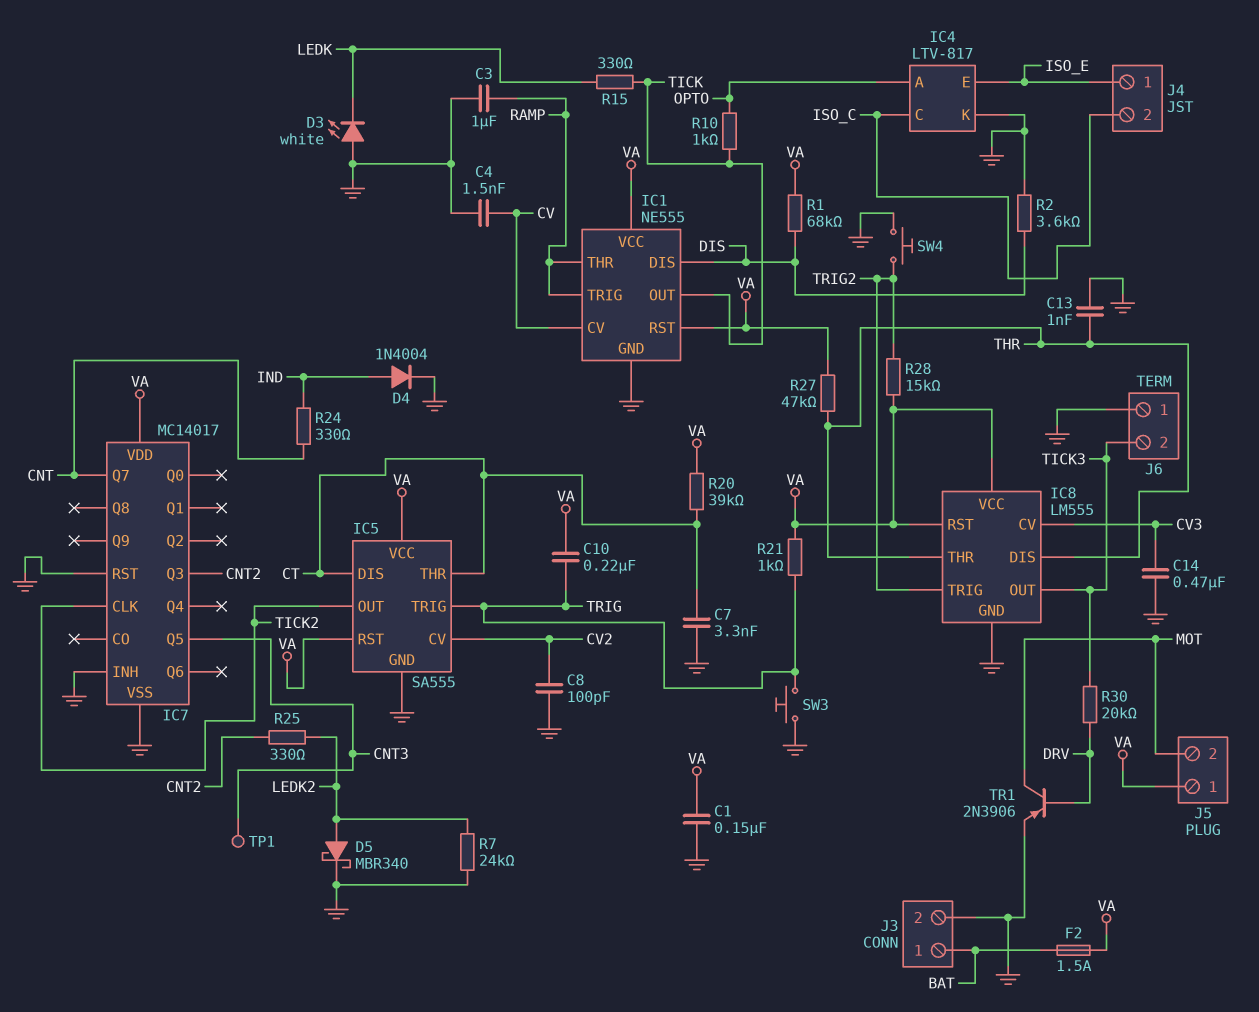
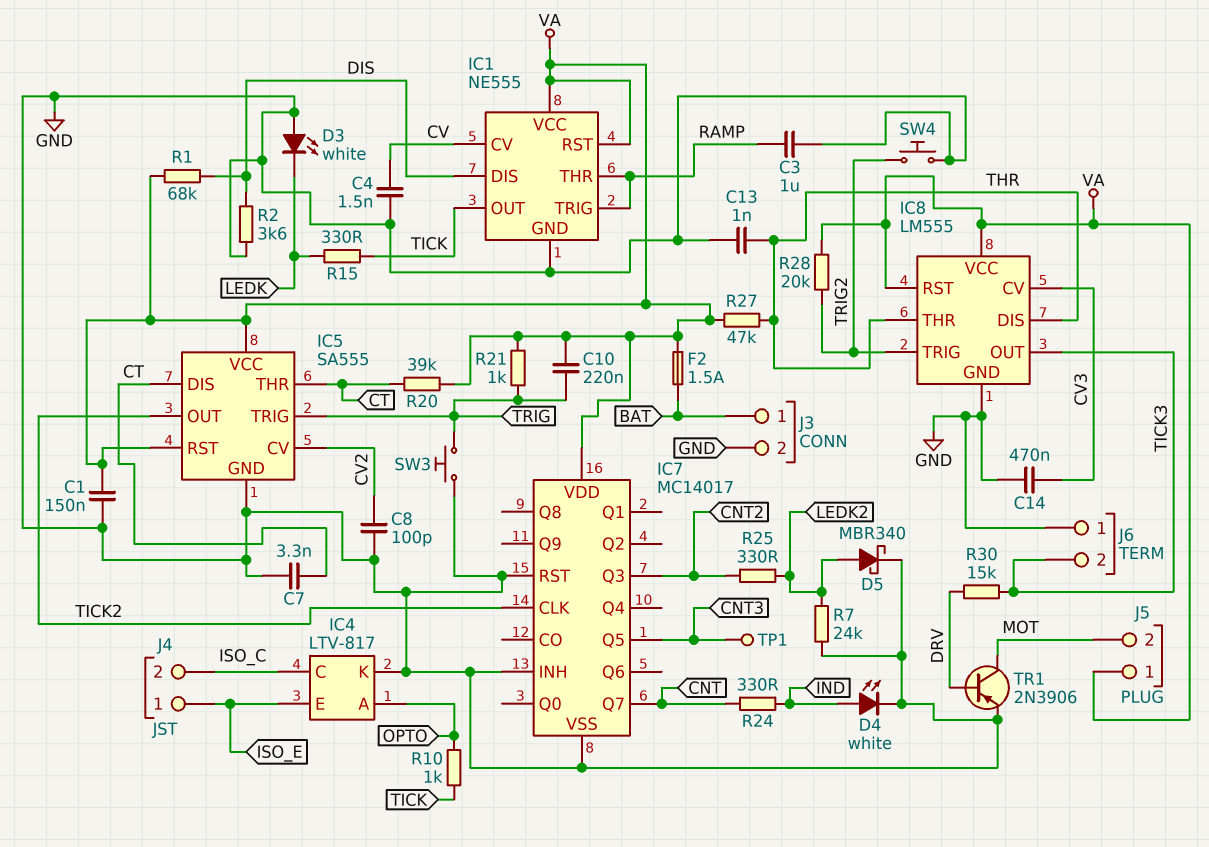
D4: diode 1N4004 (A IND, K GND) -> LED white (A IND, K GND)
R28: 15k (TRIG2, VA) -> 20k (TRIG2, VA)
R30: 20k (DRV, TICK3) -> 15k (DRV, TICK3)

